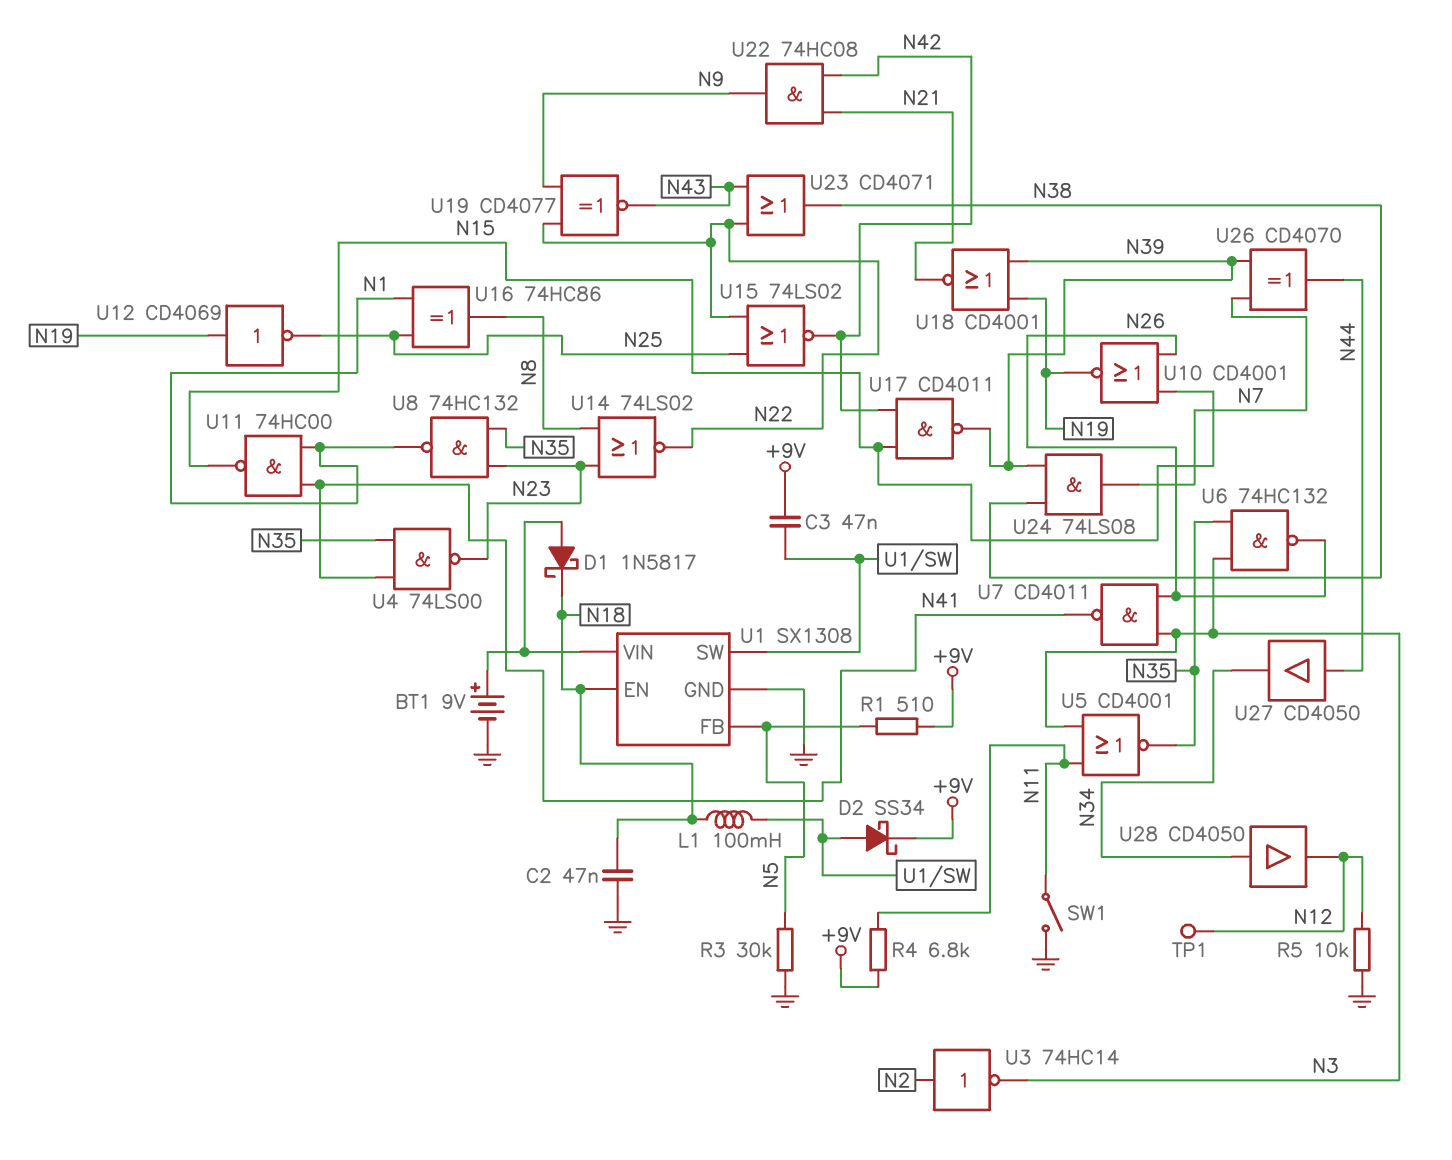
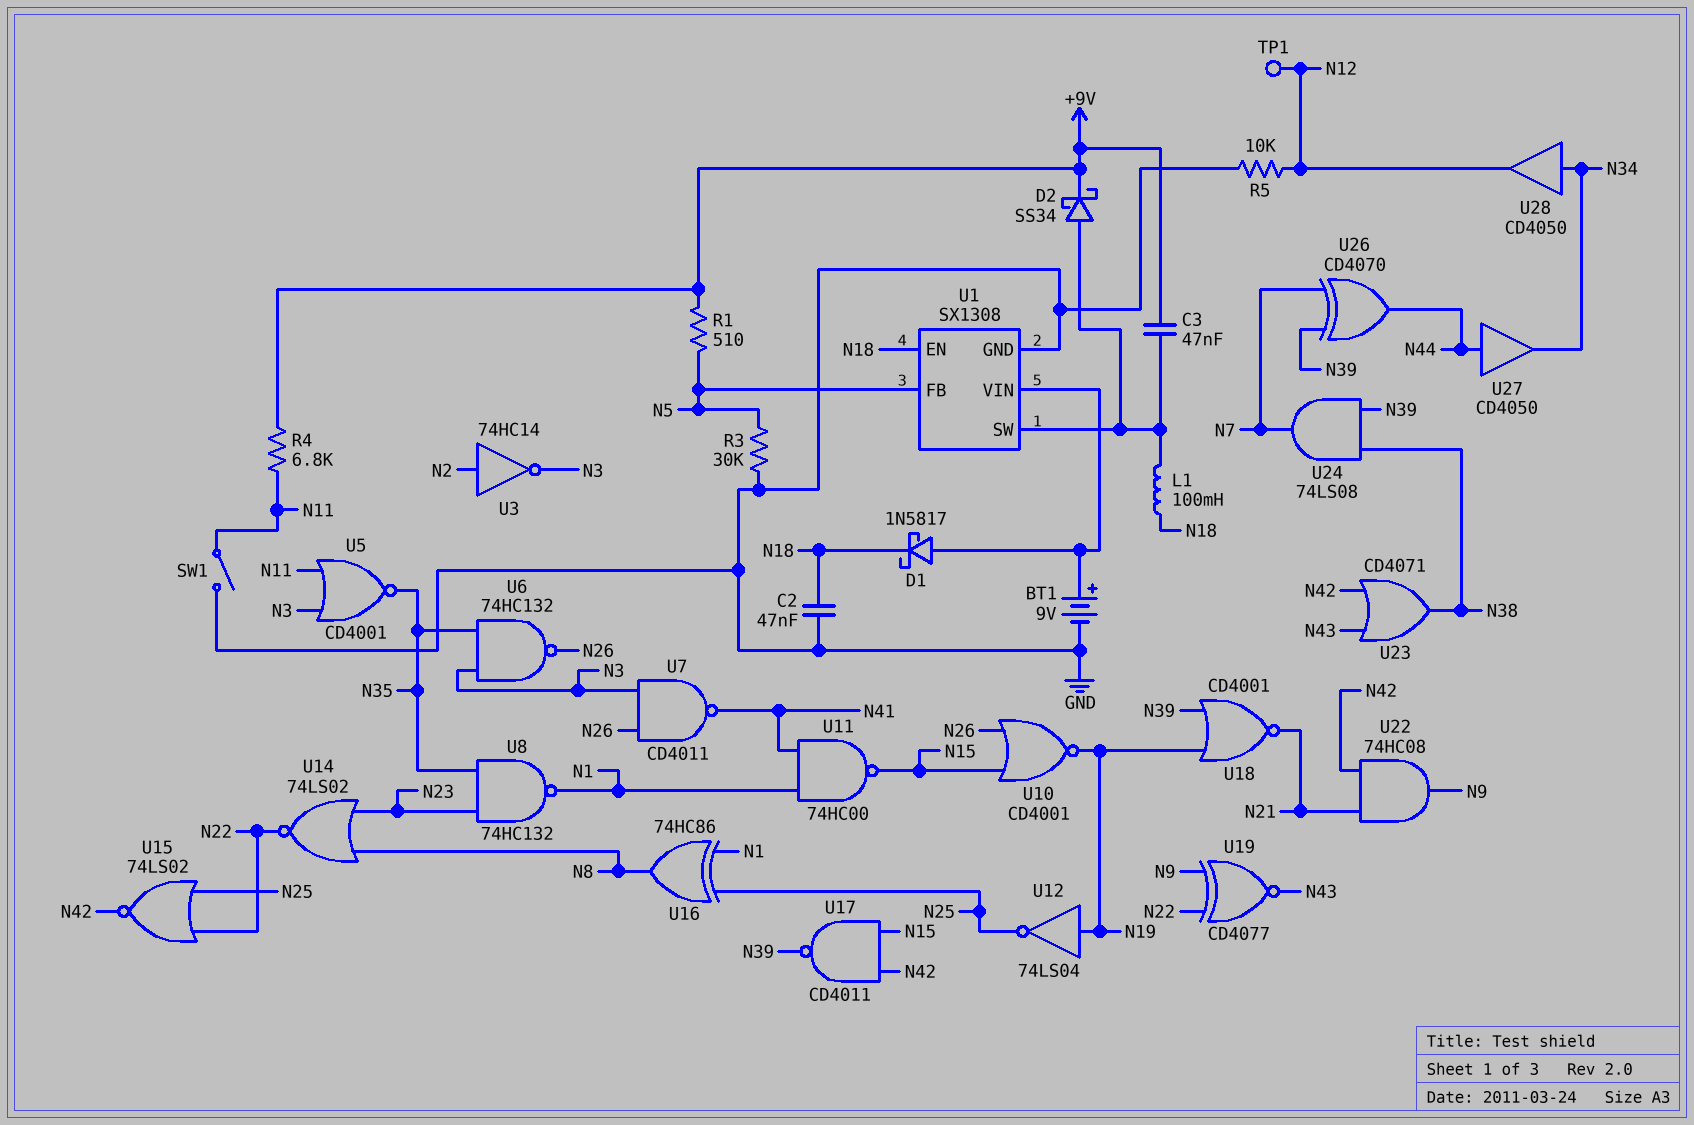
U4: NAND 74LS00 (in N35, in N41, out N23) -> none
U12: NOT CD4069 (in N19, out N25) -> NOT 74LS04 (in N19, out N25)
U23: OR CD4071 (in N22, in N43, out N38) -> OR CD4071 (in N42, in N43, out N38)

